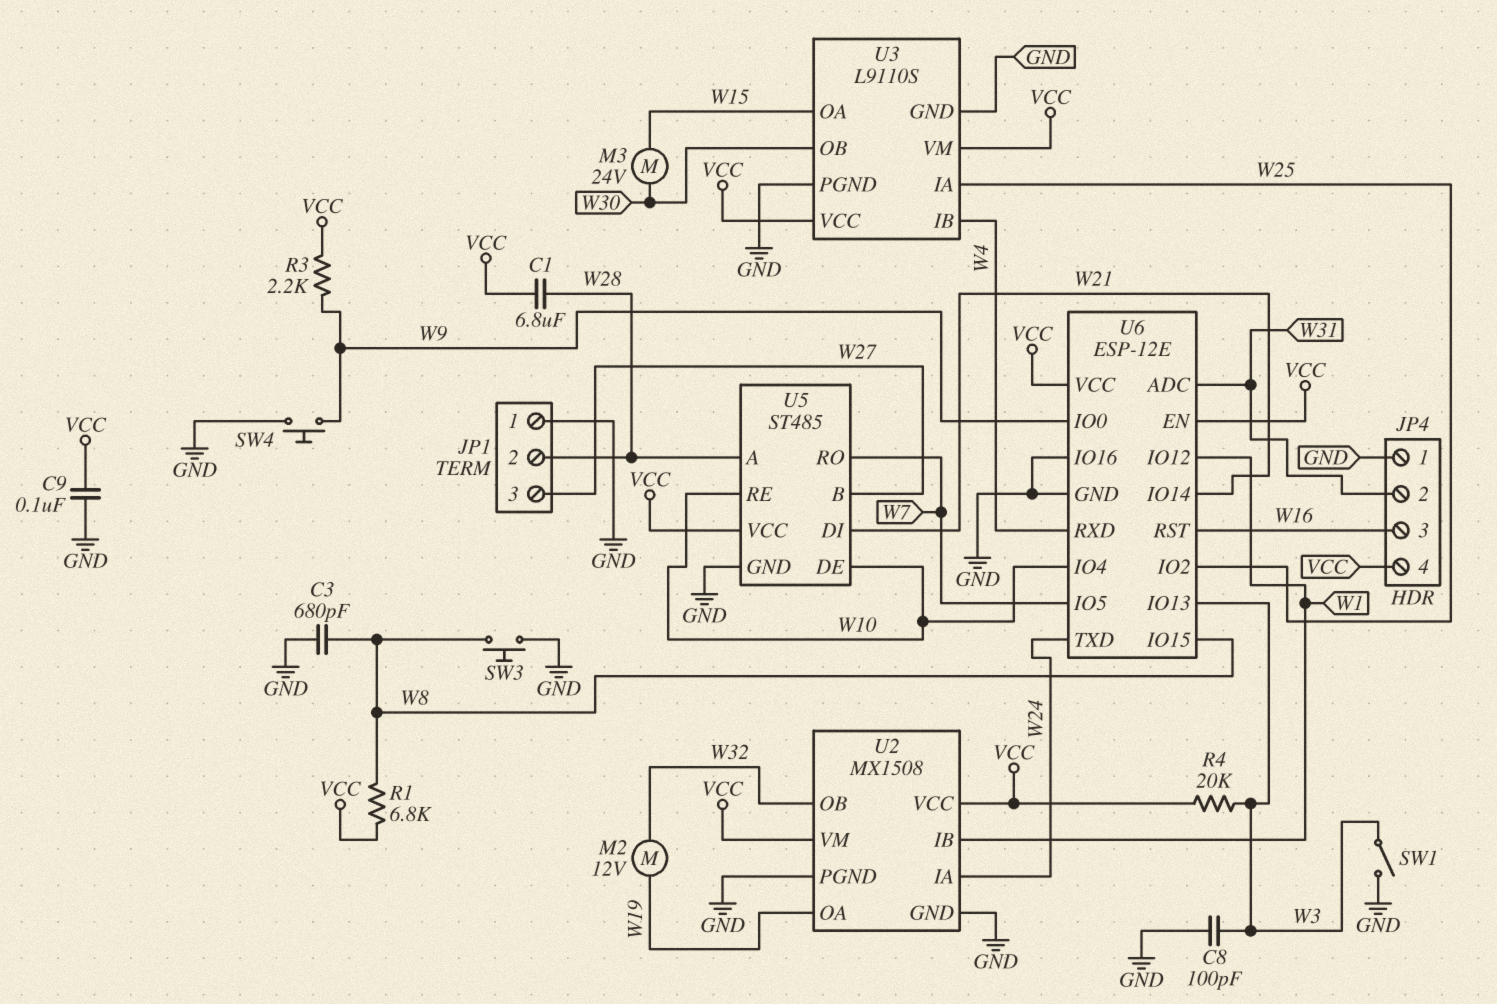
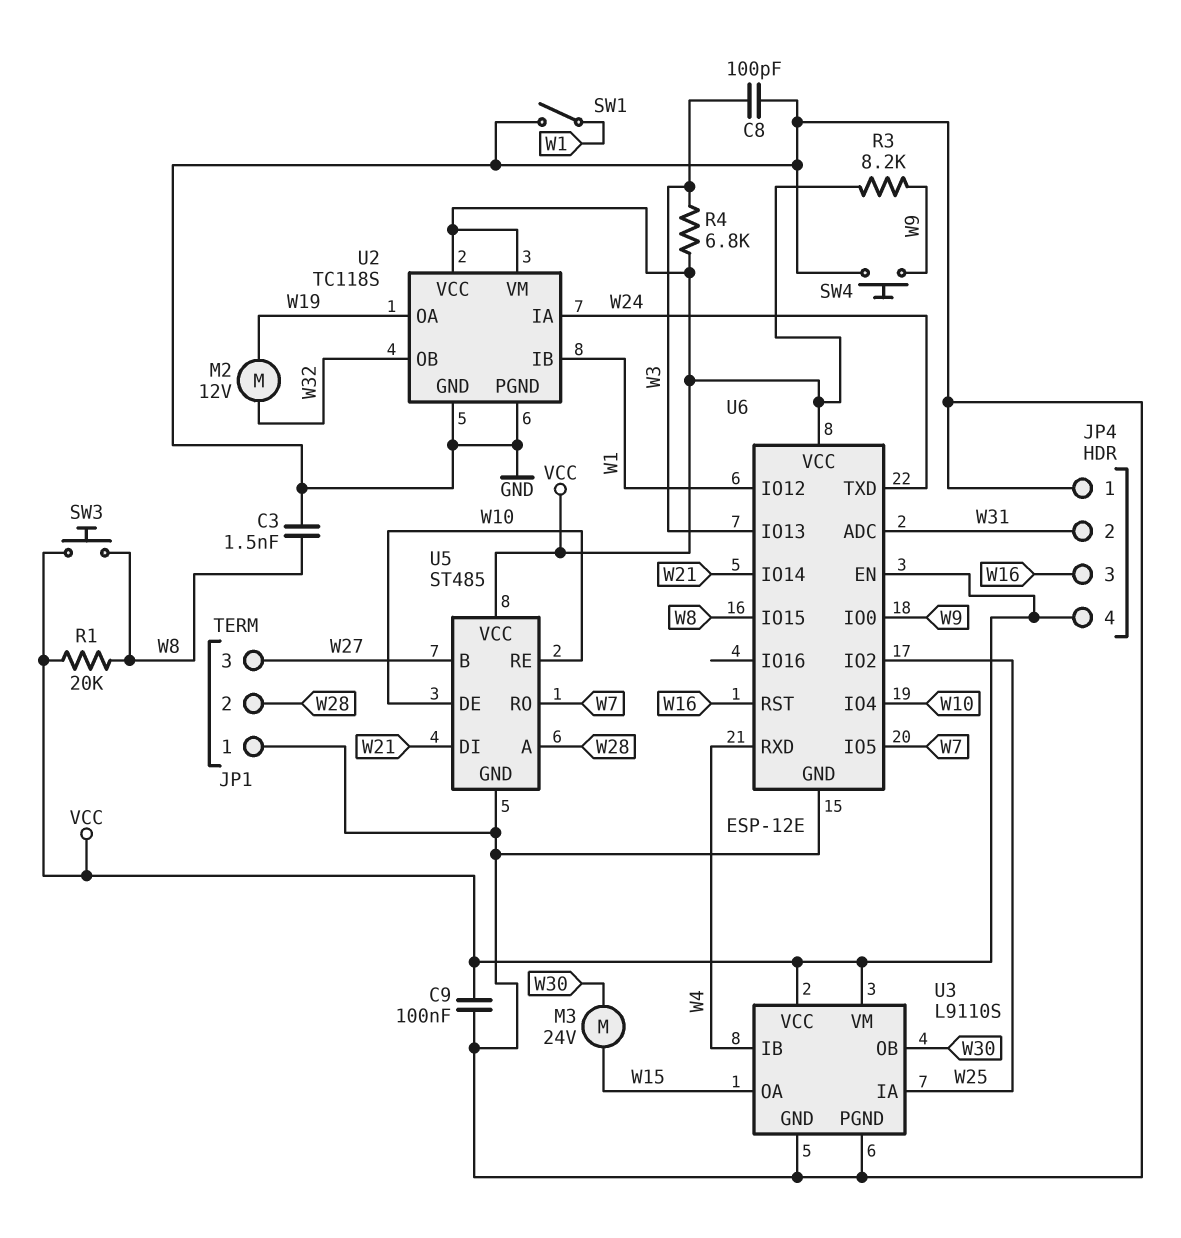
C1: 6.8uF (VCC, W28) -> none
C3: 680pF (GND, W8) -> 1.5nF (GND, W8)
R1: 6.8k (VCC, W8) -> 20k (VCC, W8)
R3: 2.2k (VCC, W9) -> 8.2k (VCC, W9)
R4: 20k (VCC, W3) -> 6.8k (VCC, W3)
SW1: switch (GND, W3) -> switch (GND, W1)
SW3: button (GND, W8) -> button (VCC, W8)
U2: MX1508 -> TC118S
U6 pin IO16: GND -> none

